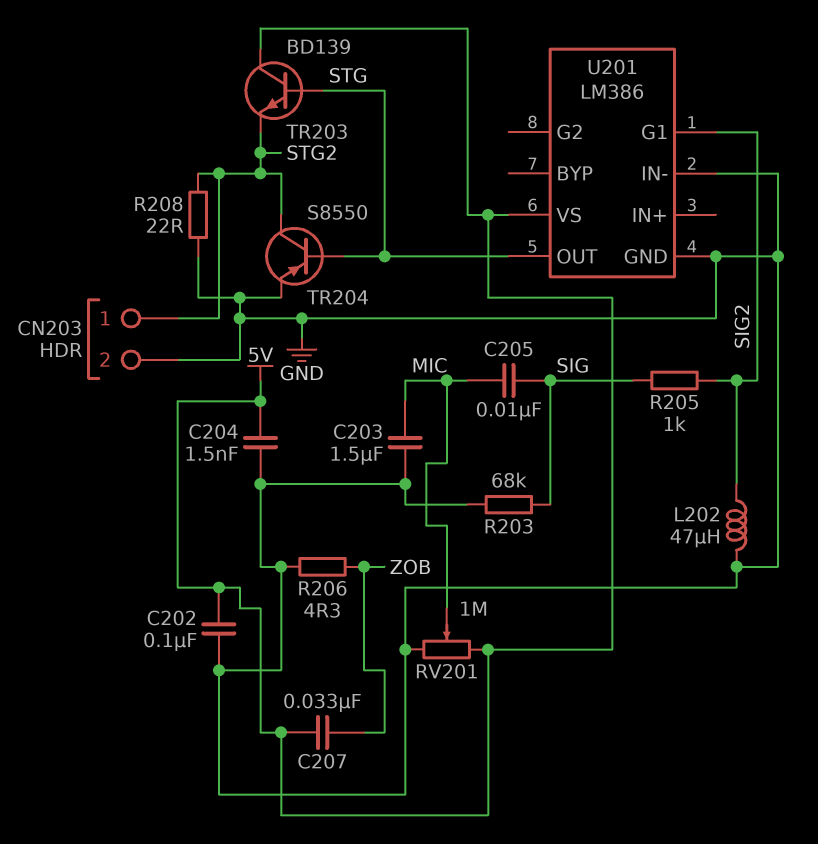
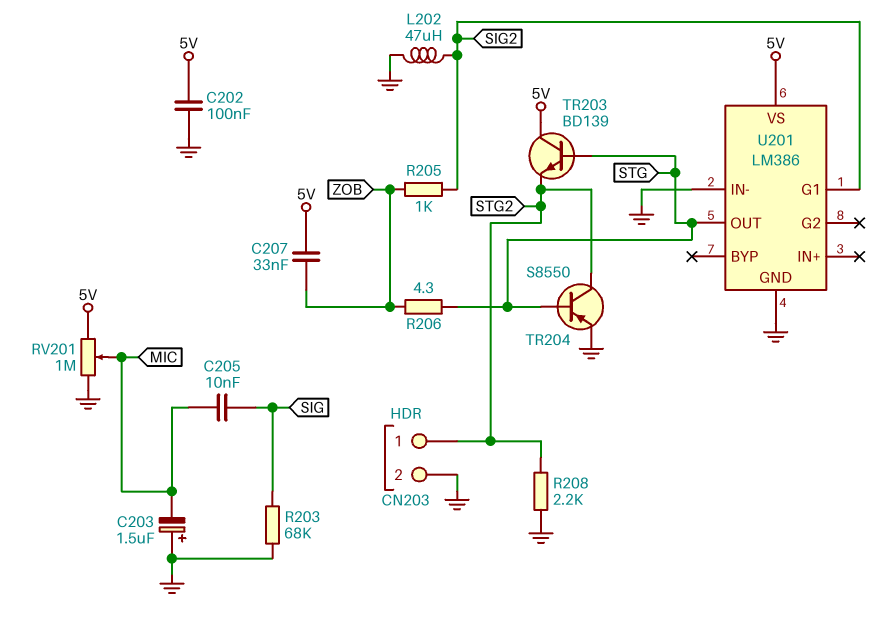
C203: 1.5uF (GND, MIC) -> 1.5uF (plus GND, minus MIC)
C204: 1.5nF (5V, GND) -> none
R205: 1k (SIG, SIG2) -> 1k (SIG2, ZOB)
R206: 4.3 (GND, ZOB) -> 4.3 (STG, ZOB)
R208: 22 (GND, STG2) -> 2.2k (GND, STG2)

